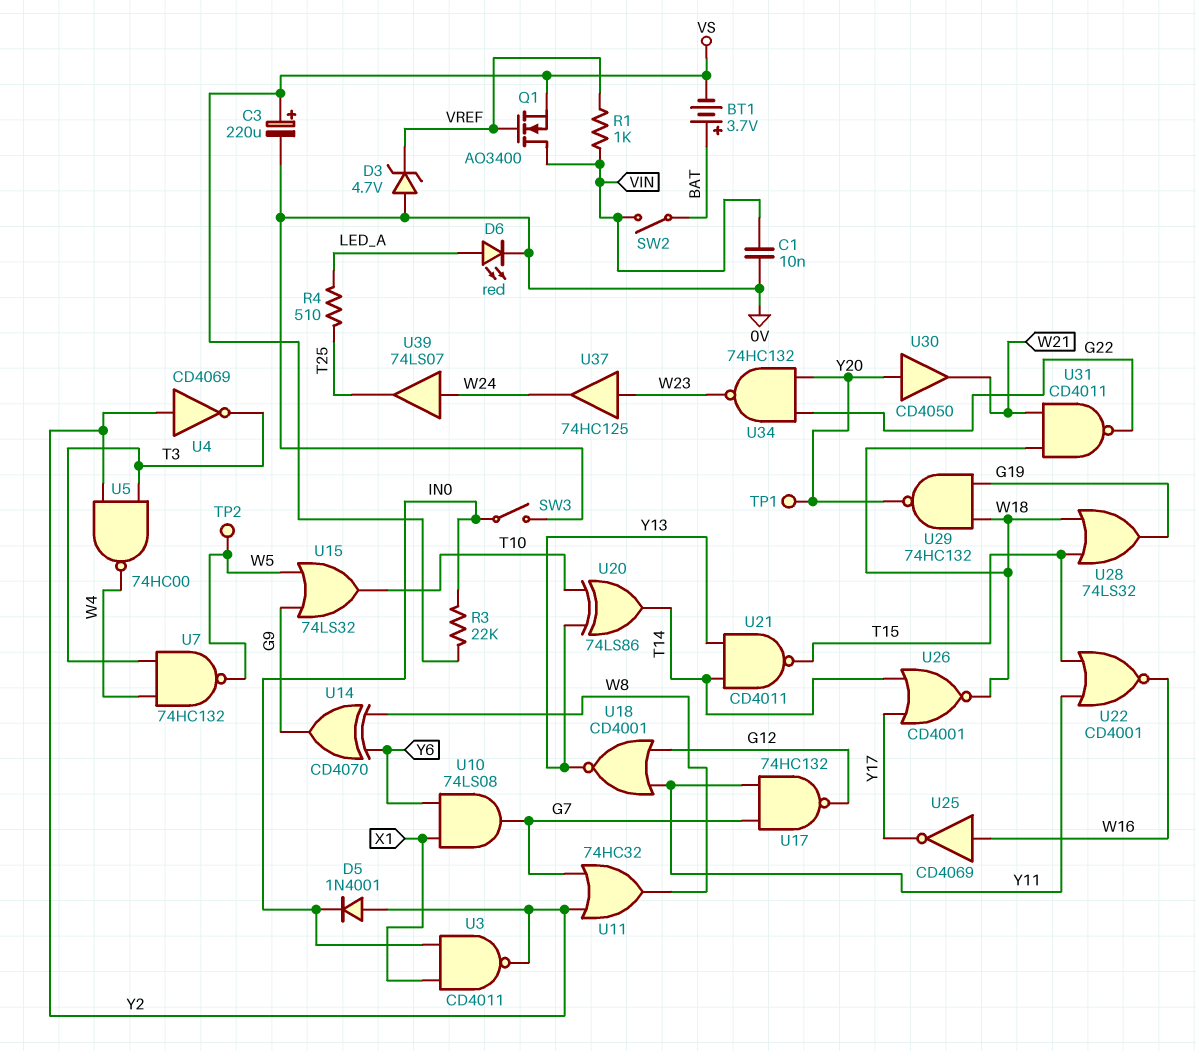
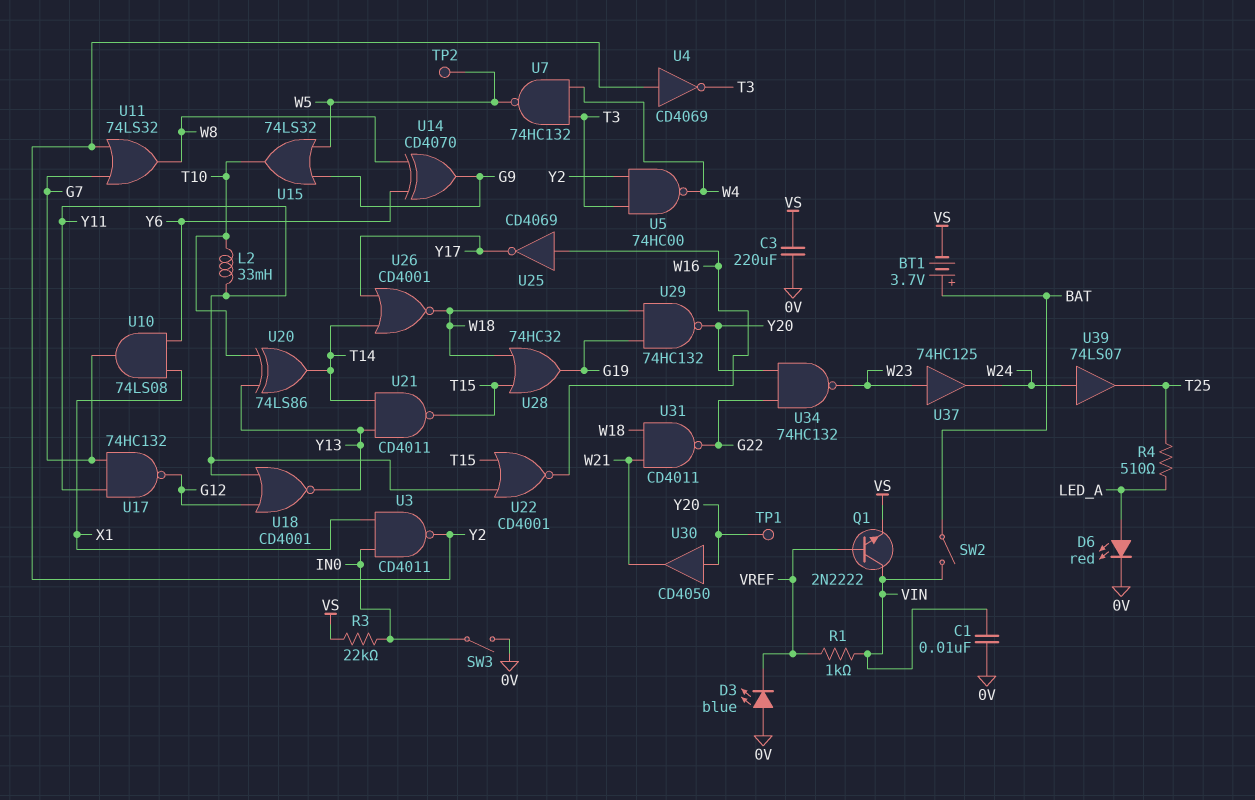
C3: 220uF (plus VS, minus 0V) -> 220uF (0V, VS)
D3: zener 4.7V (A 0V, K VREF) -> LED blue (A 0V, K VREF)
D5: diode 1N4001 (A Y2, K IN0) -> none
L2: none -> 33mH (T10, Y11)
Q1: NMOS AO3400 (G VREF, D VIN, S VS) -> NPN 2N2222 (B VREF, C VIN, E VS)
U11: OR 74HC32 (in G7, in Y2, out W8) -> OR 74LS32 (in G7, in Y2, out W8)
U28: OR 74LS32 (in T15, in W18, out G19) -> OR 74HC32 (in T15, in W18, out G19)

